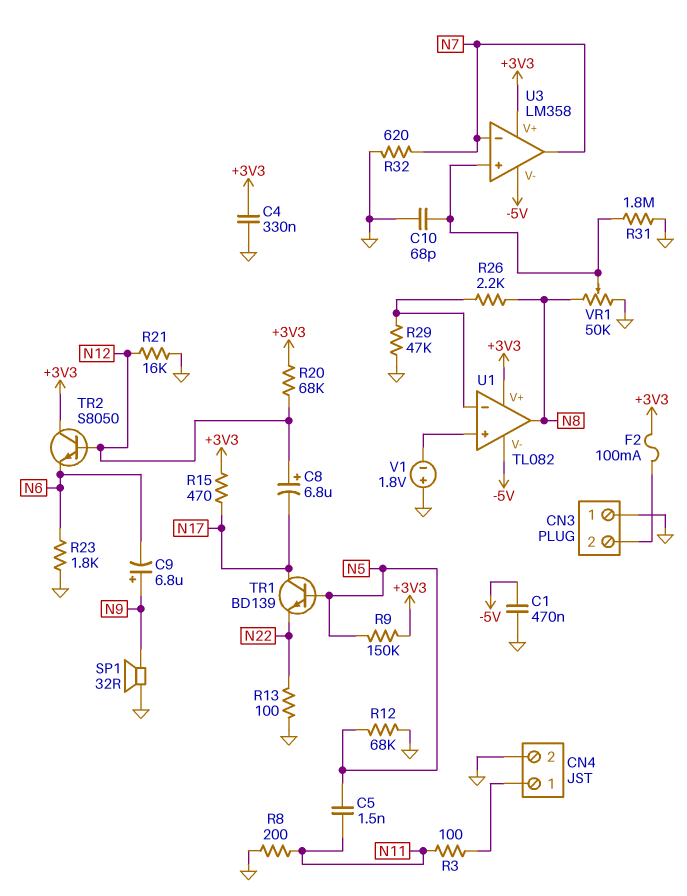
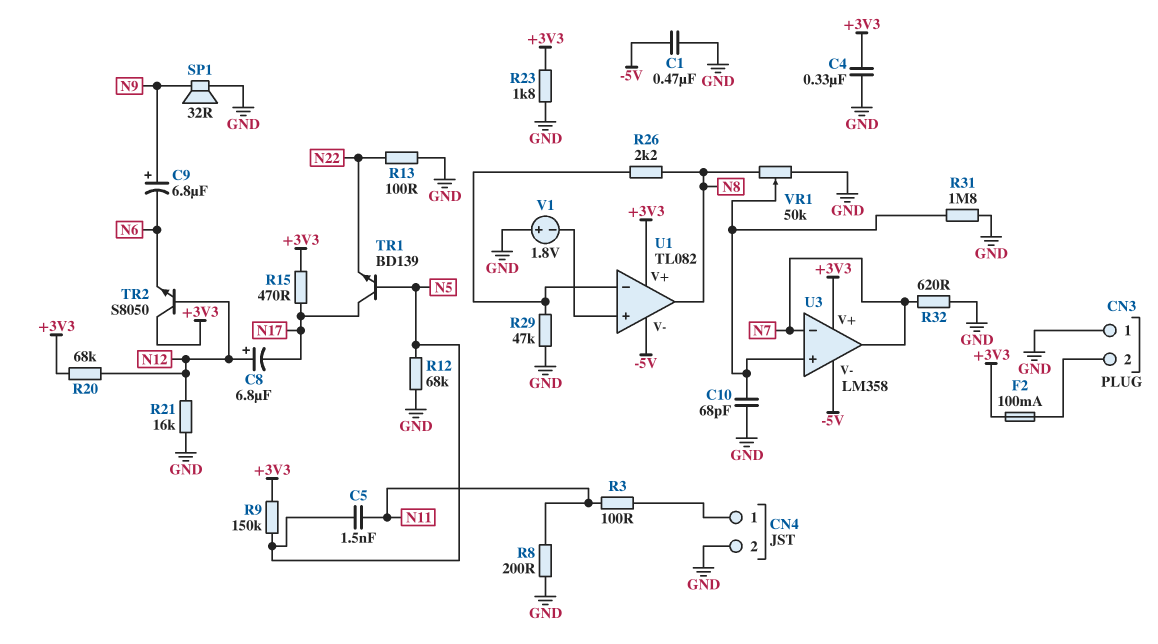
R23: 1.8k (GND, N6) -> 1.8k (+3V3, GND)

